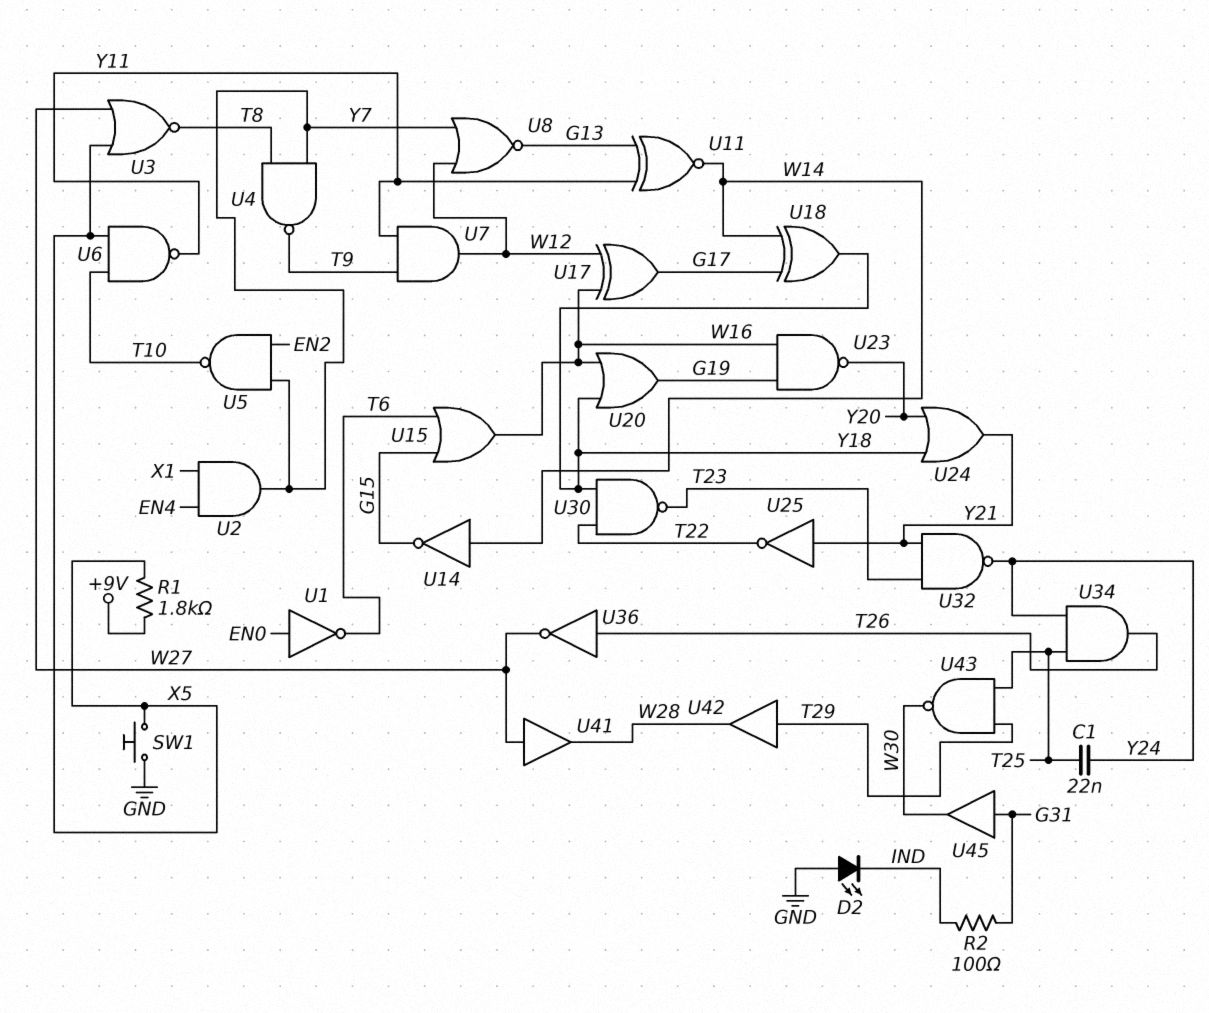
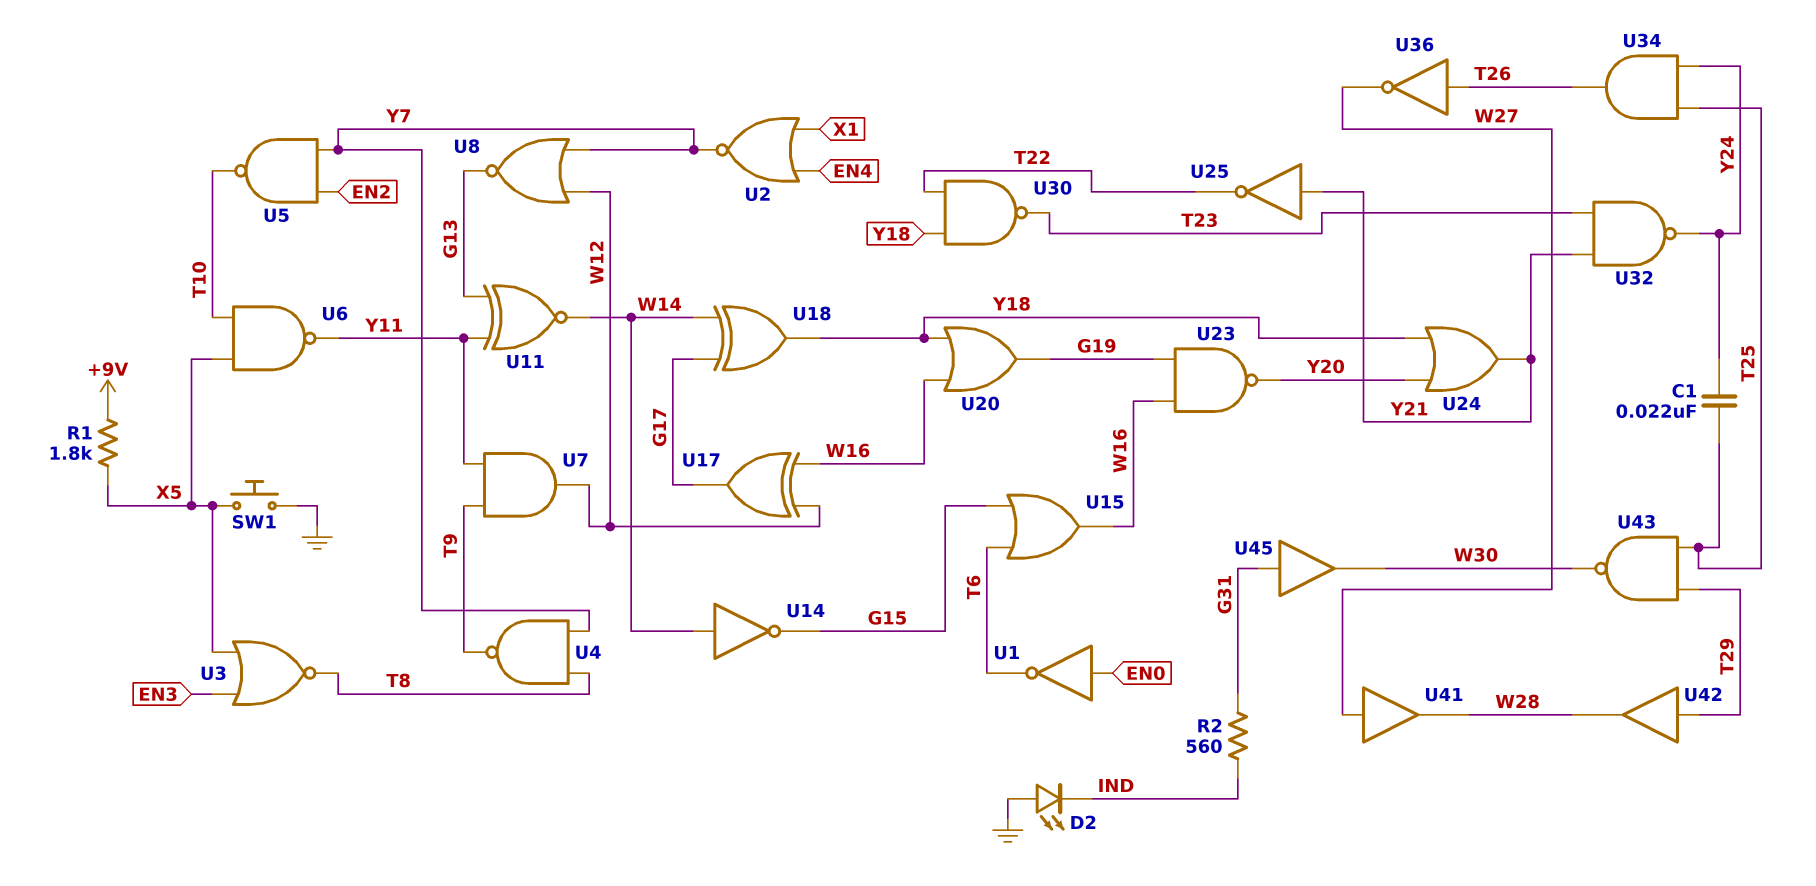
R2: 100 (G31, IND) -> 560 (G31, IND)
U2: AND (in EN4, in X1, out Y7) -> NOR (in EN4, in X1, out Y7)
U3: NOR (in W27, in X5, out T8) -> NOR (in EN3, in X5, out T8)

